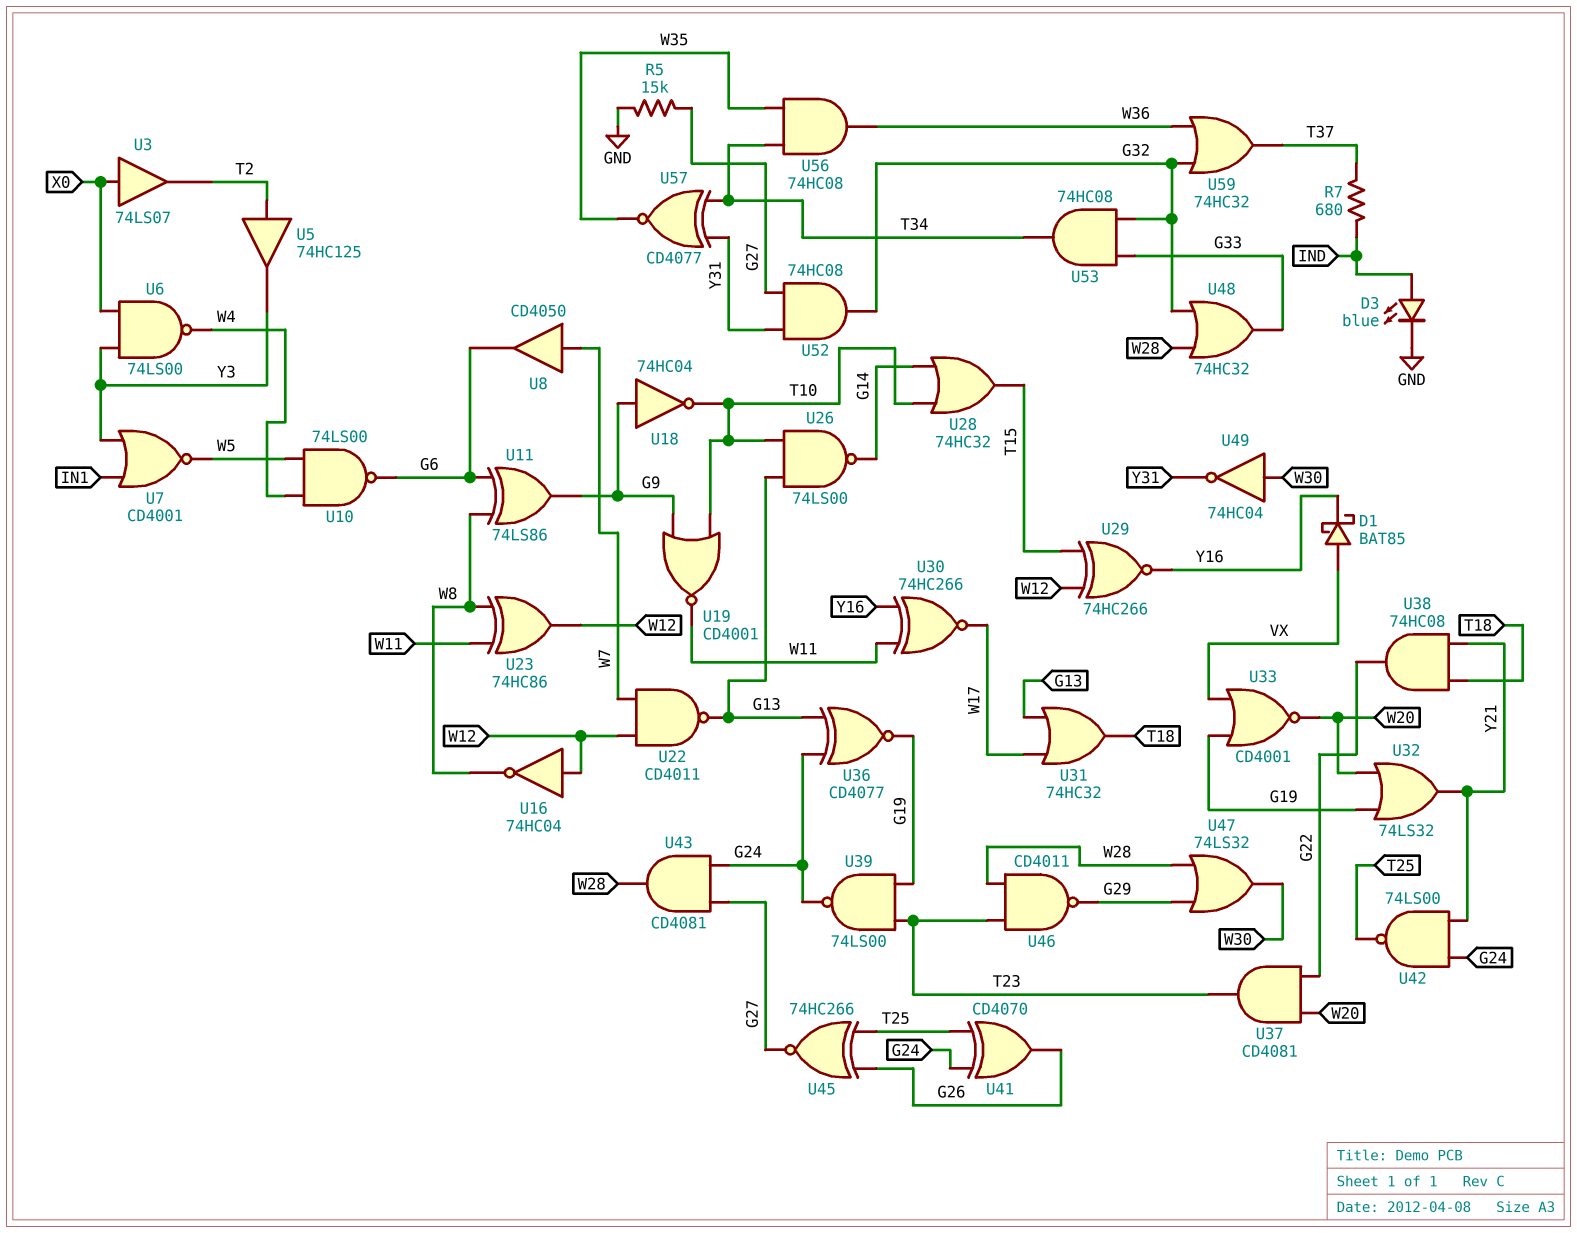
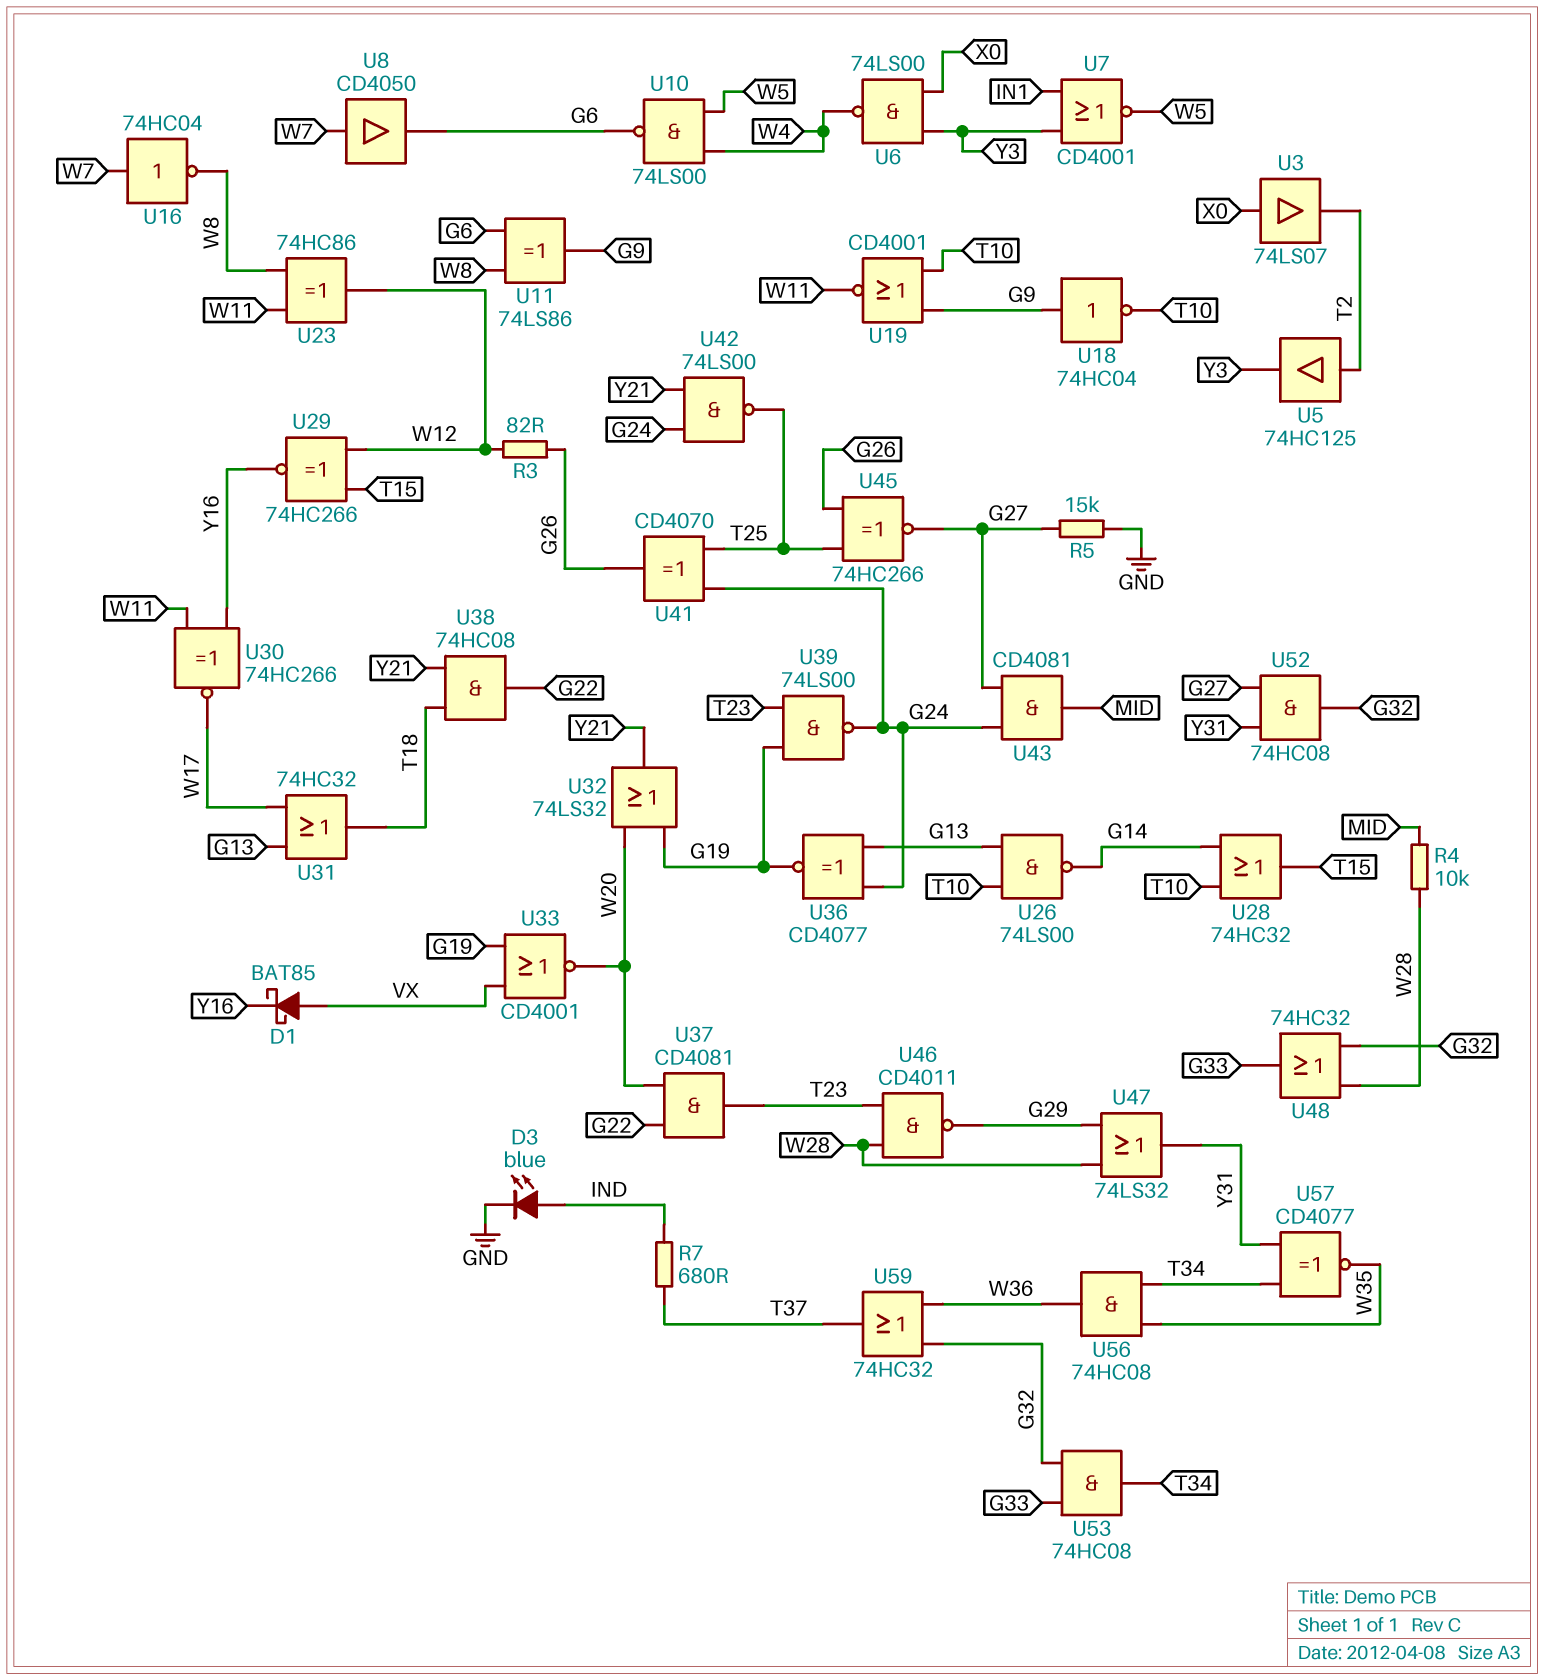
R3: none -> 82 (G26, W12)
R4: none -> 10k (MID, W28)
U16: NOT 74HC04 (in W12, out W8) -> NOT 74HC04 (in W7, out W8)
U22: NAND CD4011 (in W7, in W12, out G13) -> none
U43: AND CD4081 (in G24, in G27, out W28) -> AND CD4081 (in G24, in G27, out MID)
U47: OR 74LS32 (in G29, in W28, out W30) -> OR 74LS32 (in G29, in W28, out Y31)
U49: NOT 74HC04 (in W30, out Y31) -> none

